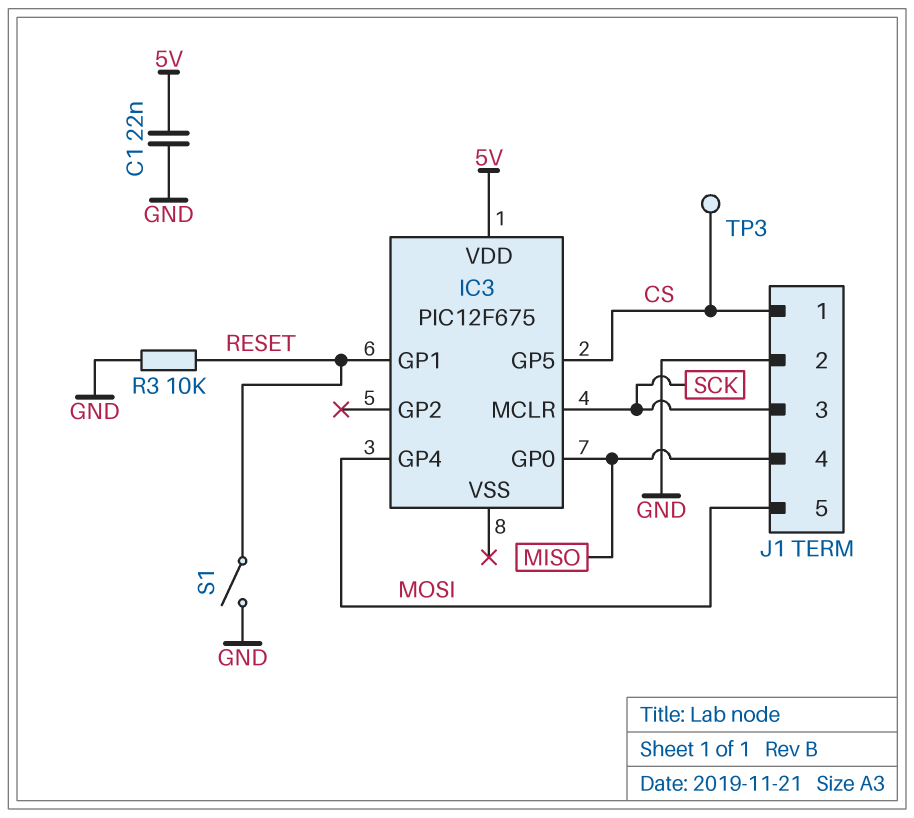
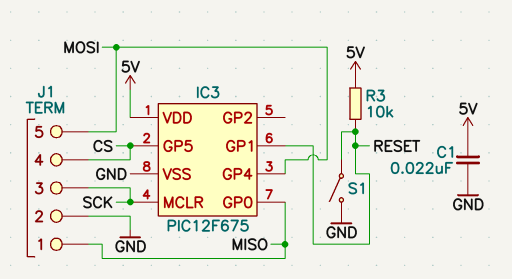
IC3 pin VSS: none -> GND
J1 pin 1: CS -> MISO
J1 pin 4: MISO -> CS
R3: 10k (GND, RESET) -> 10k (5V, RESET)
TP3: test point (CS) -> none

